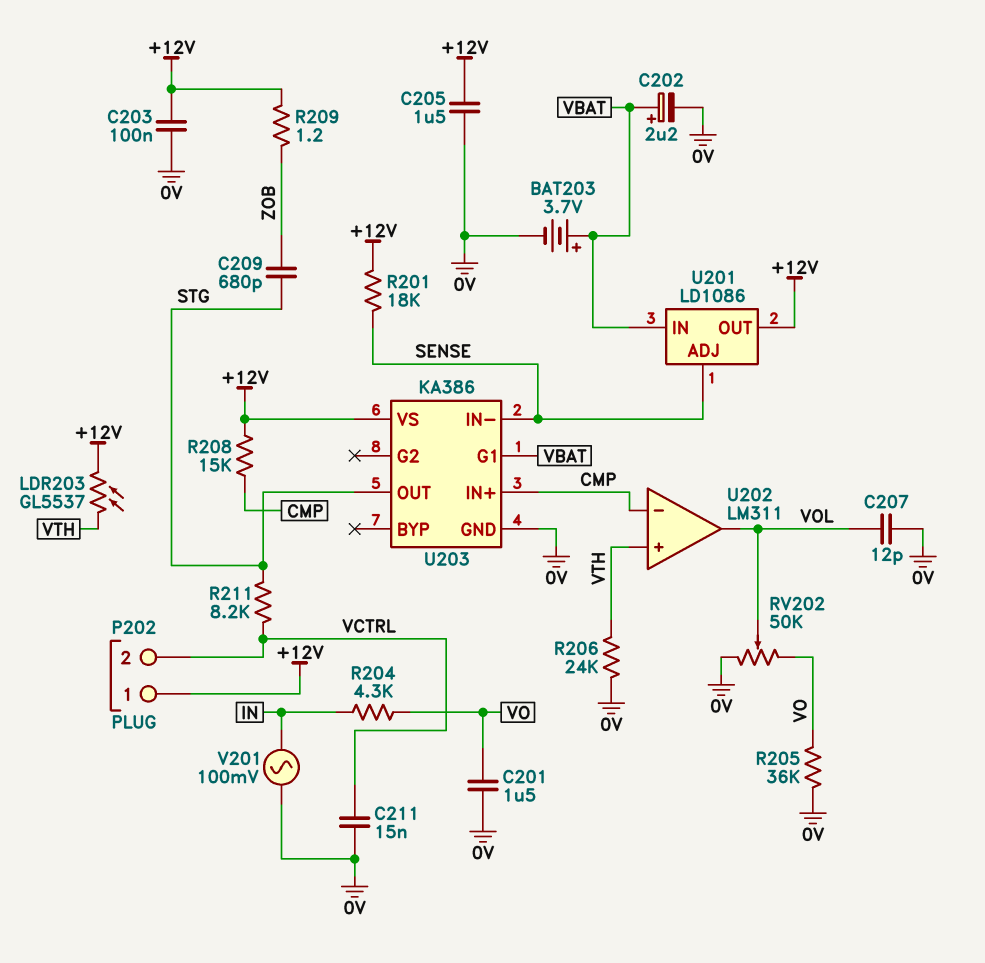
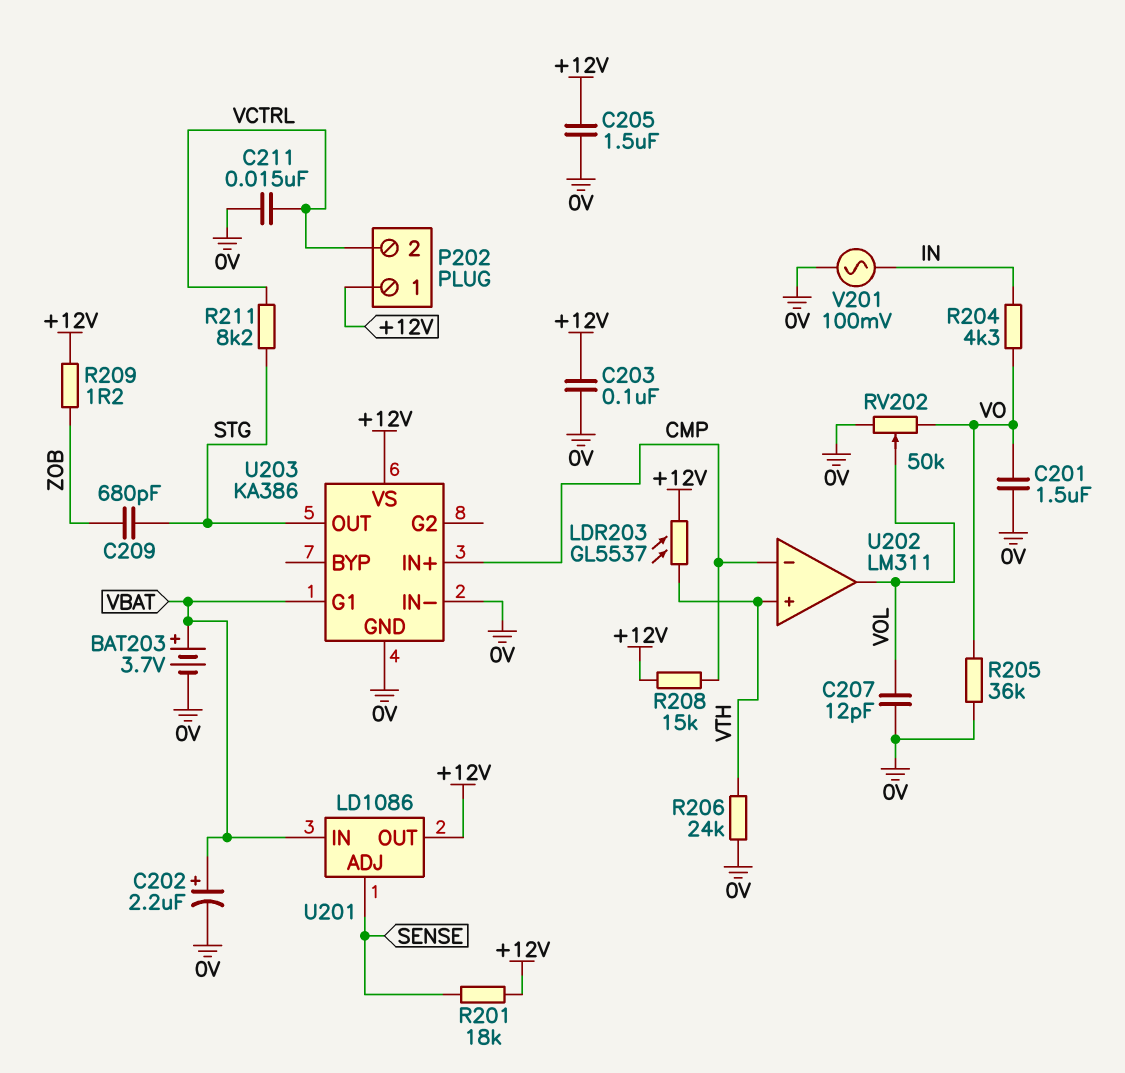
U203 pin IN-: SENSE -> 0V

